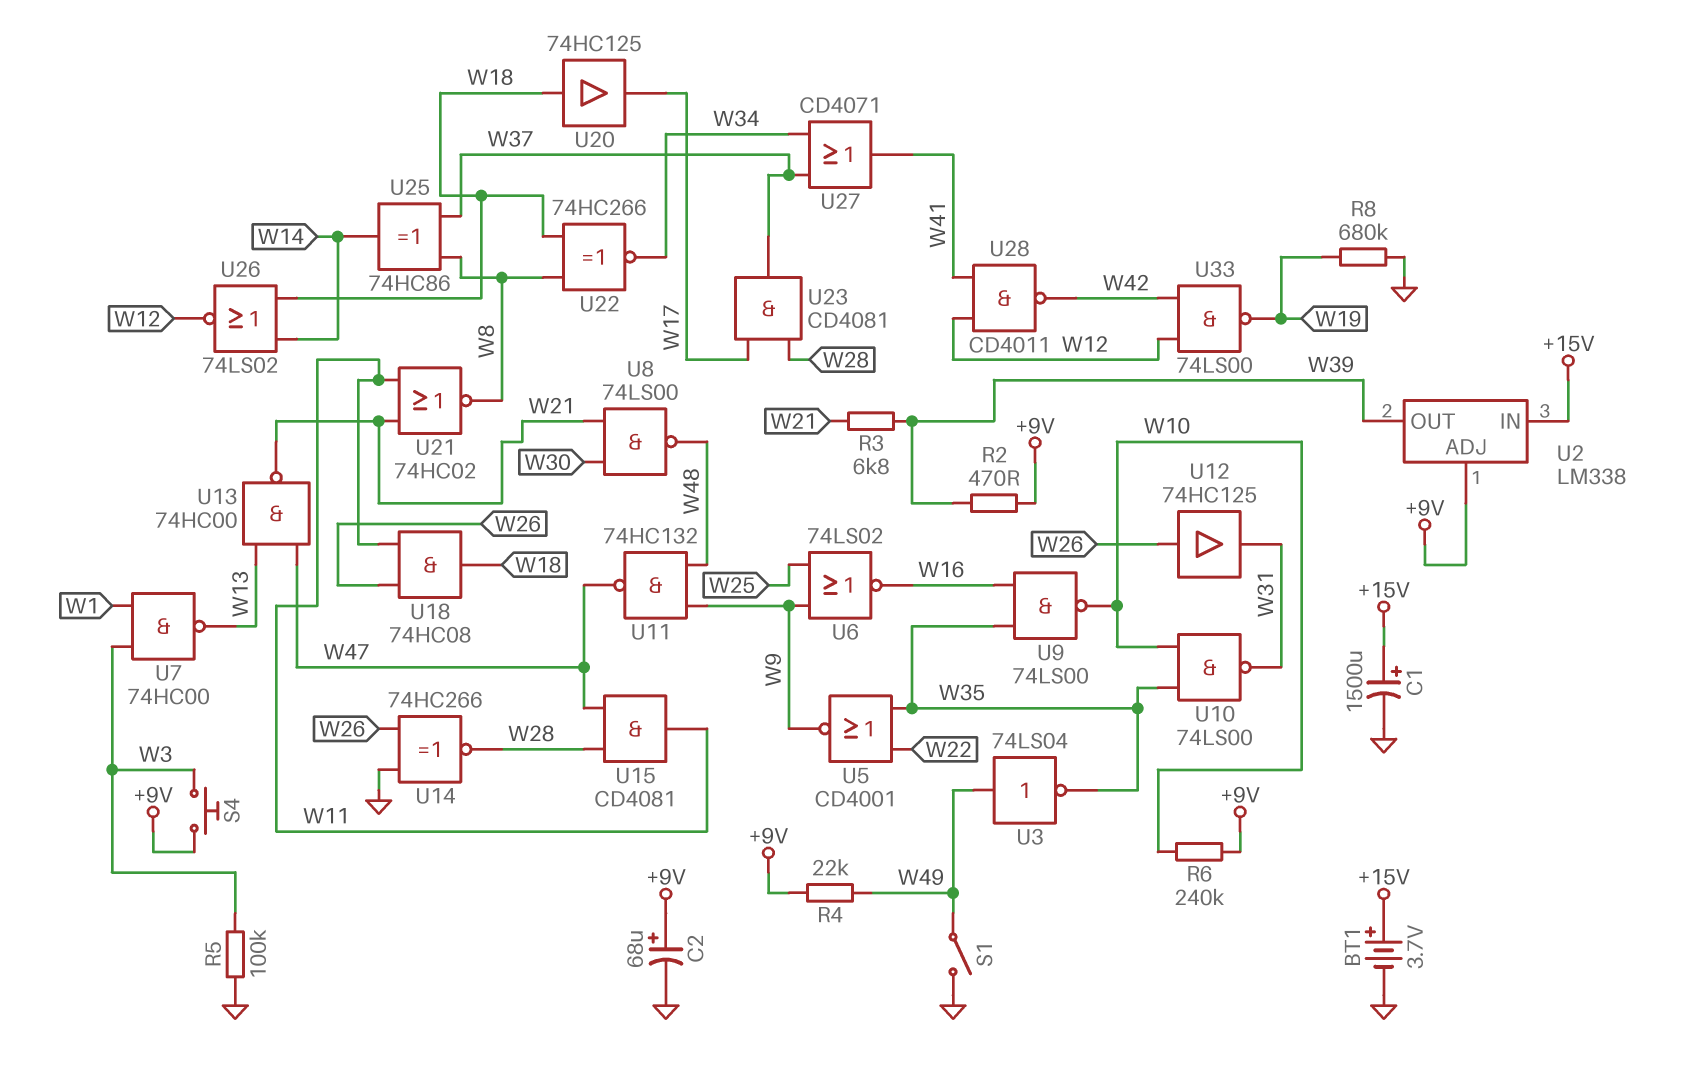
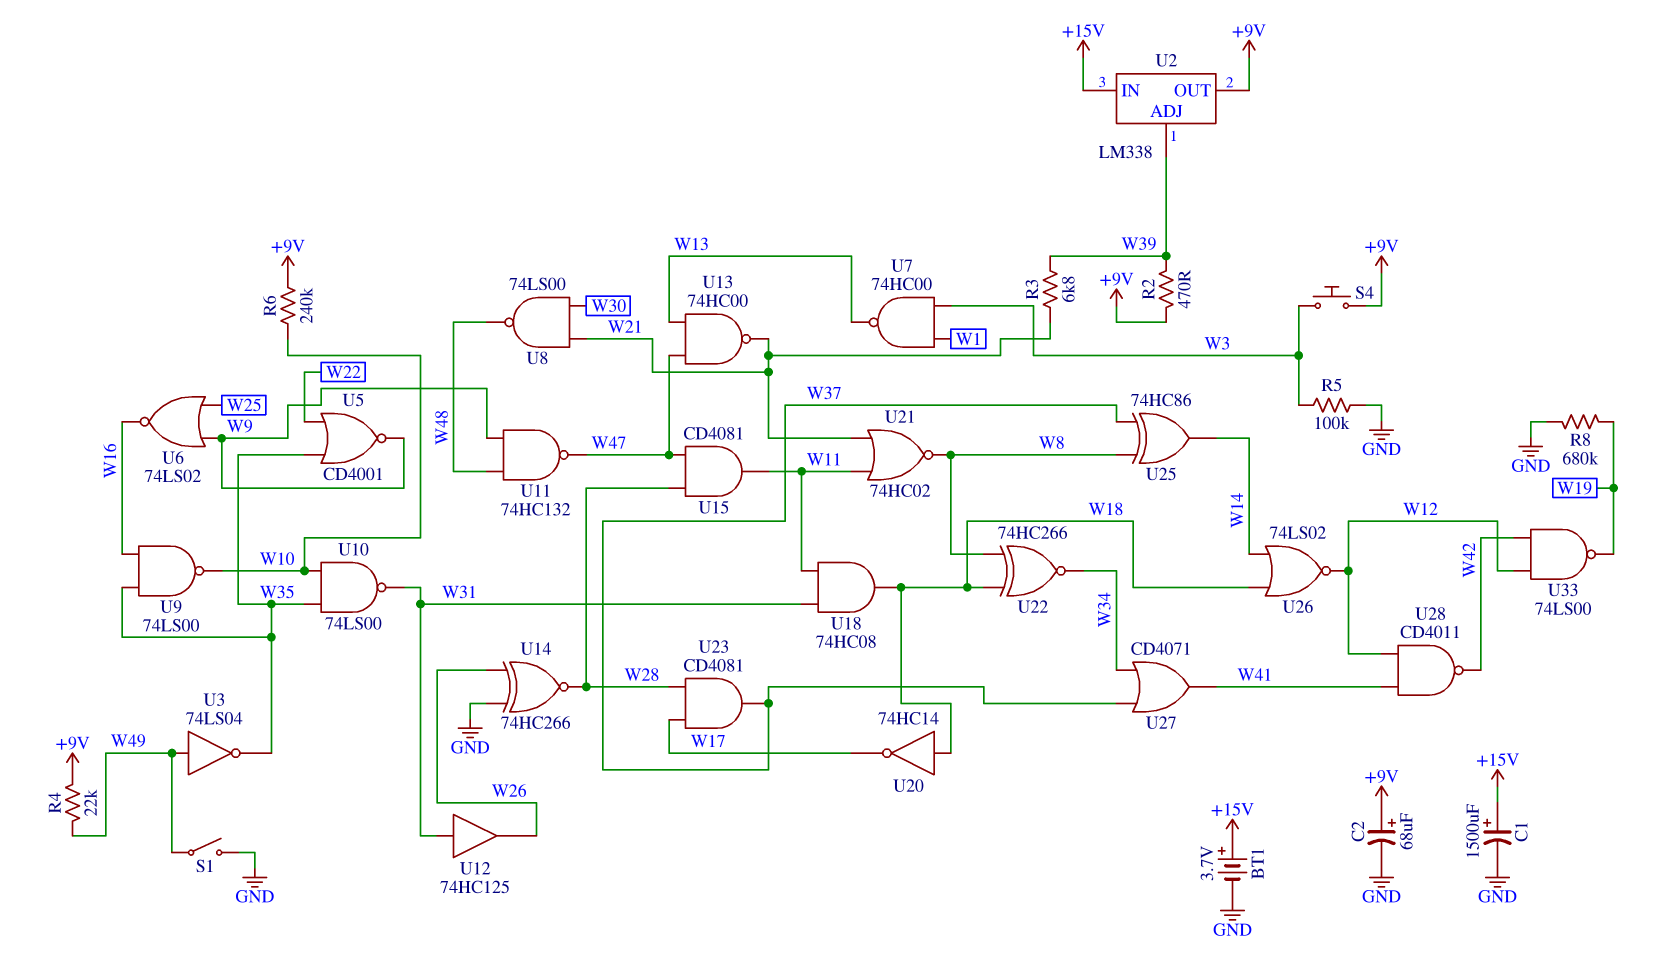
U2 pin ADJ: +9V -> W39
U2 pin OUT: W39 -> +9V
U12: buffer 74HC125 (in W26, out W31) -> buffer 74HC125 (in W31, out W26)
U18: AND 74HC08 (in W11, in W26, out W18) -> AND 74HC08 (in W11, in W31, out W18)
U20: buffer 74HC125 (in W18, out W17) -> NOT 74HC14 (in W18, out W17)

